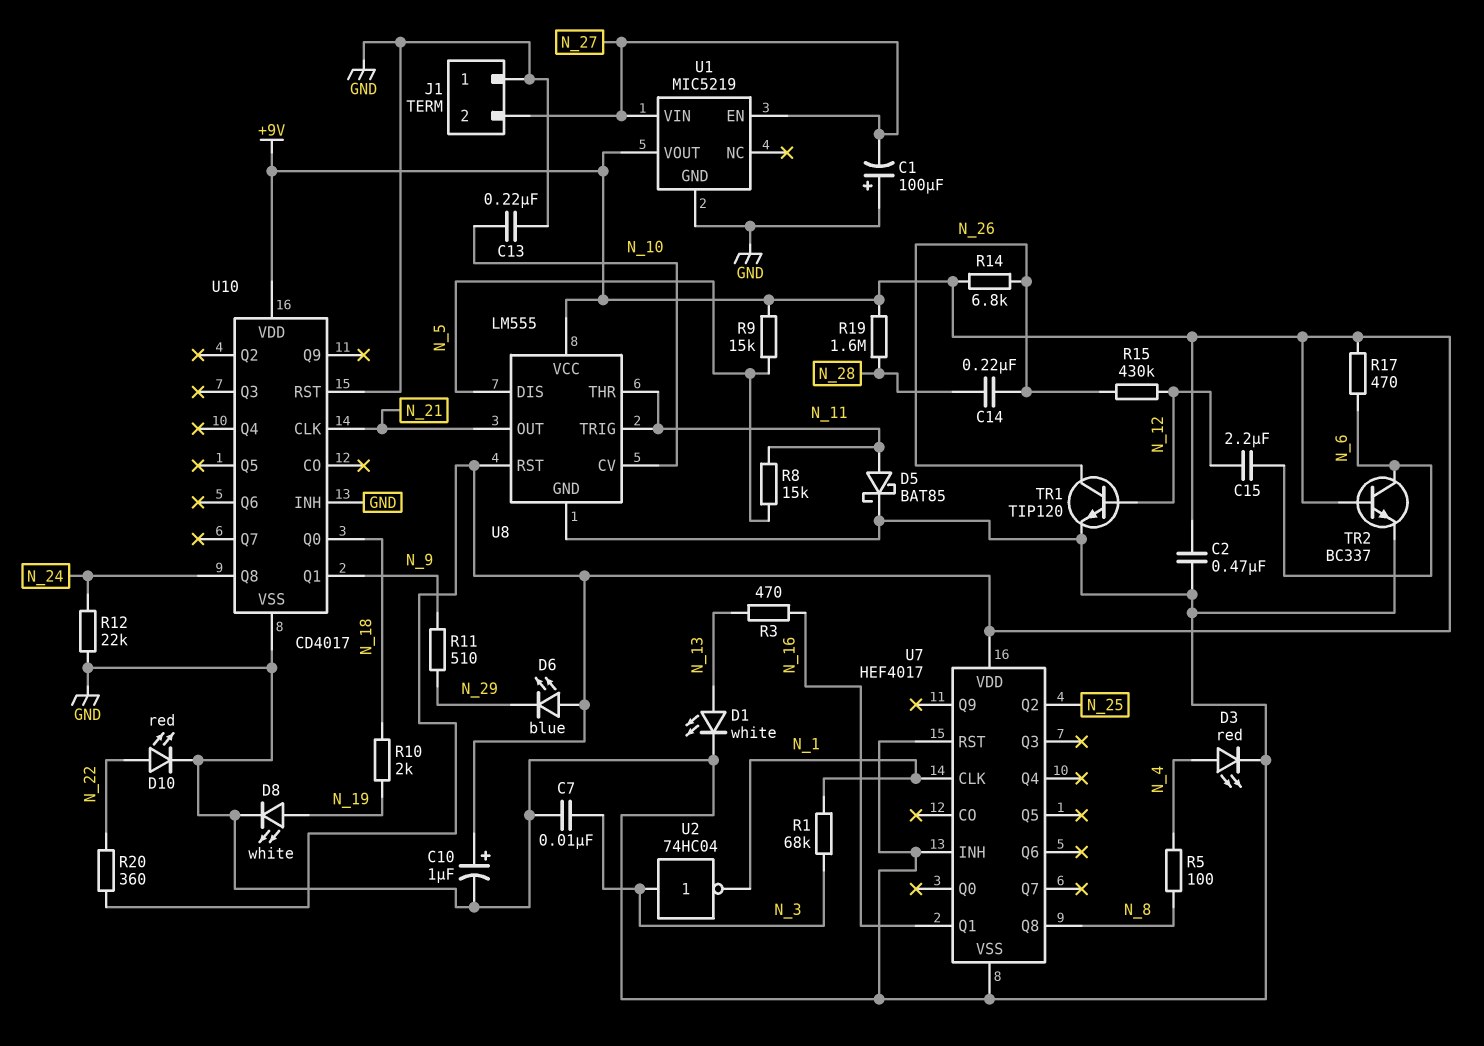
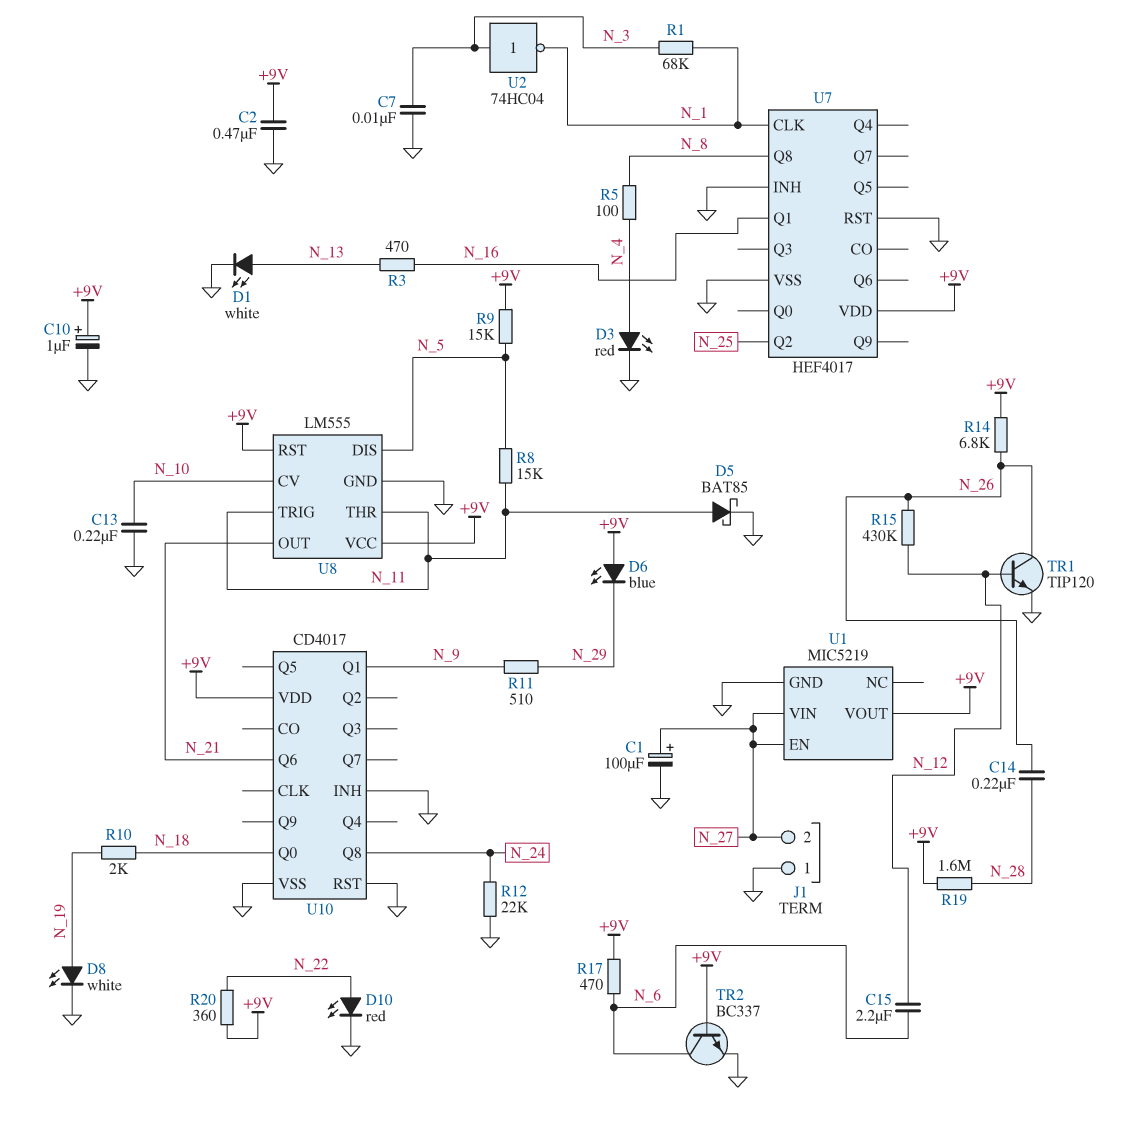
C1: 100uF (plus GND, minus N_27) -> 100uF (plus N_27, minus GND)
U10 pin CLK: N_21 -> none
U10 pin Q6: none -> N_21

